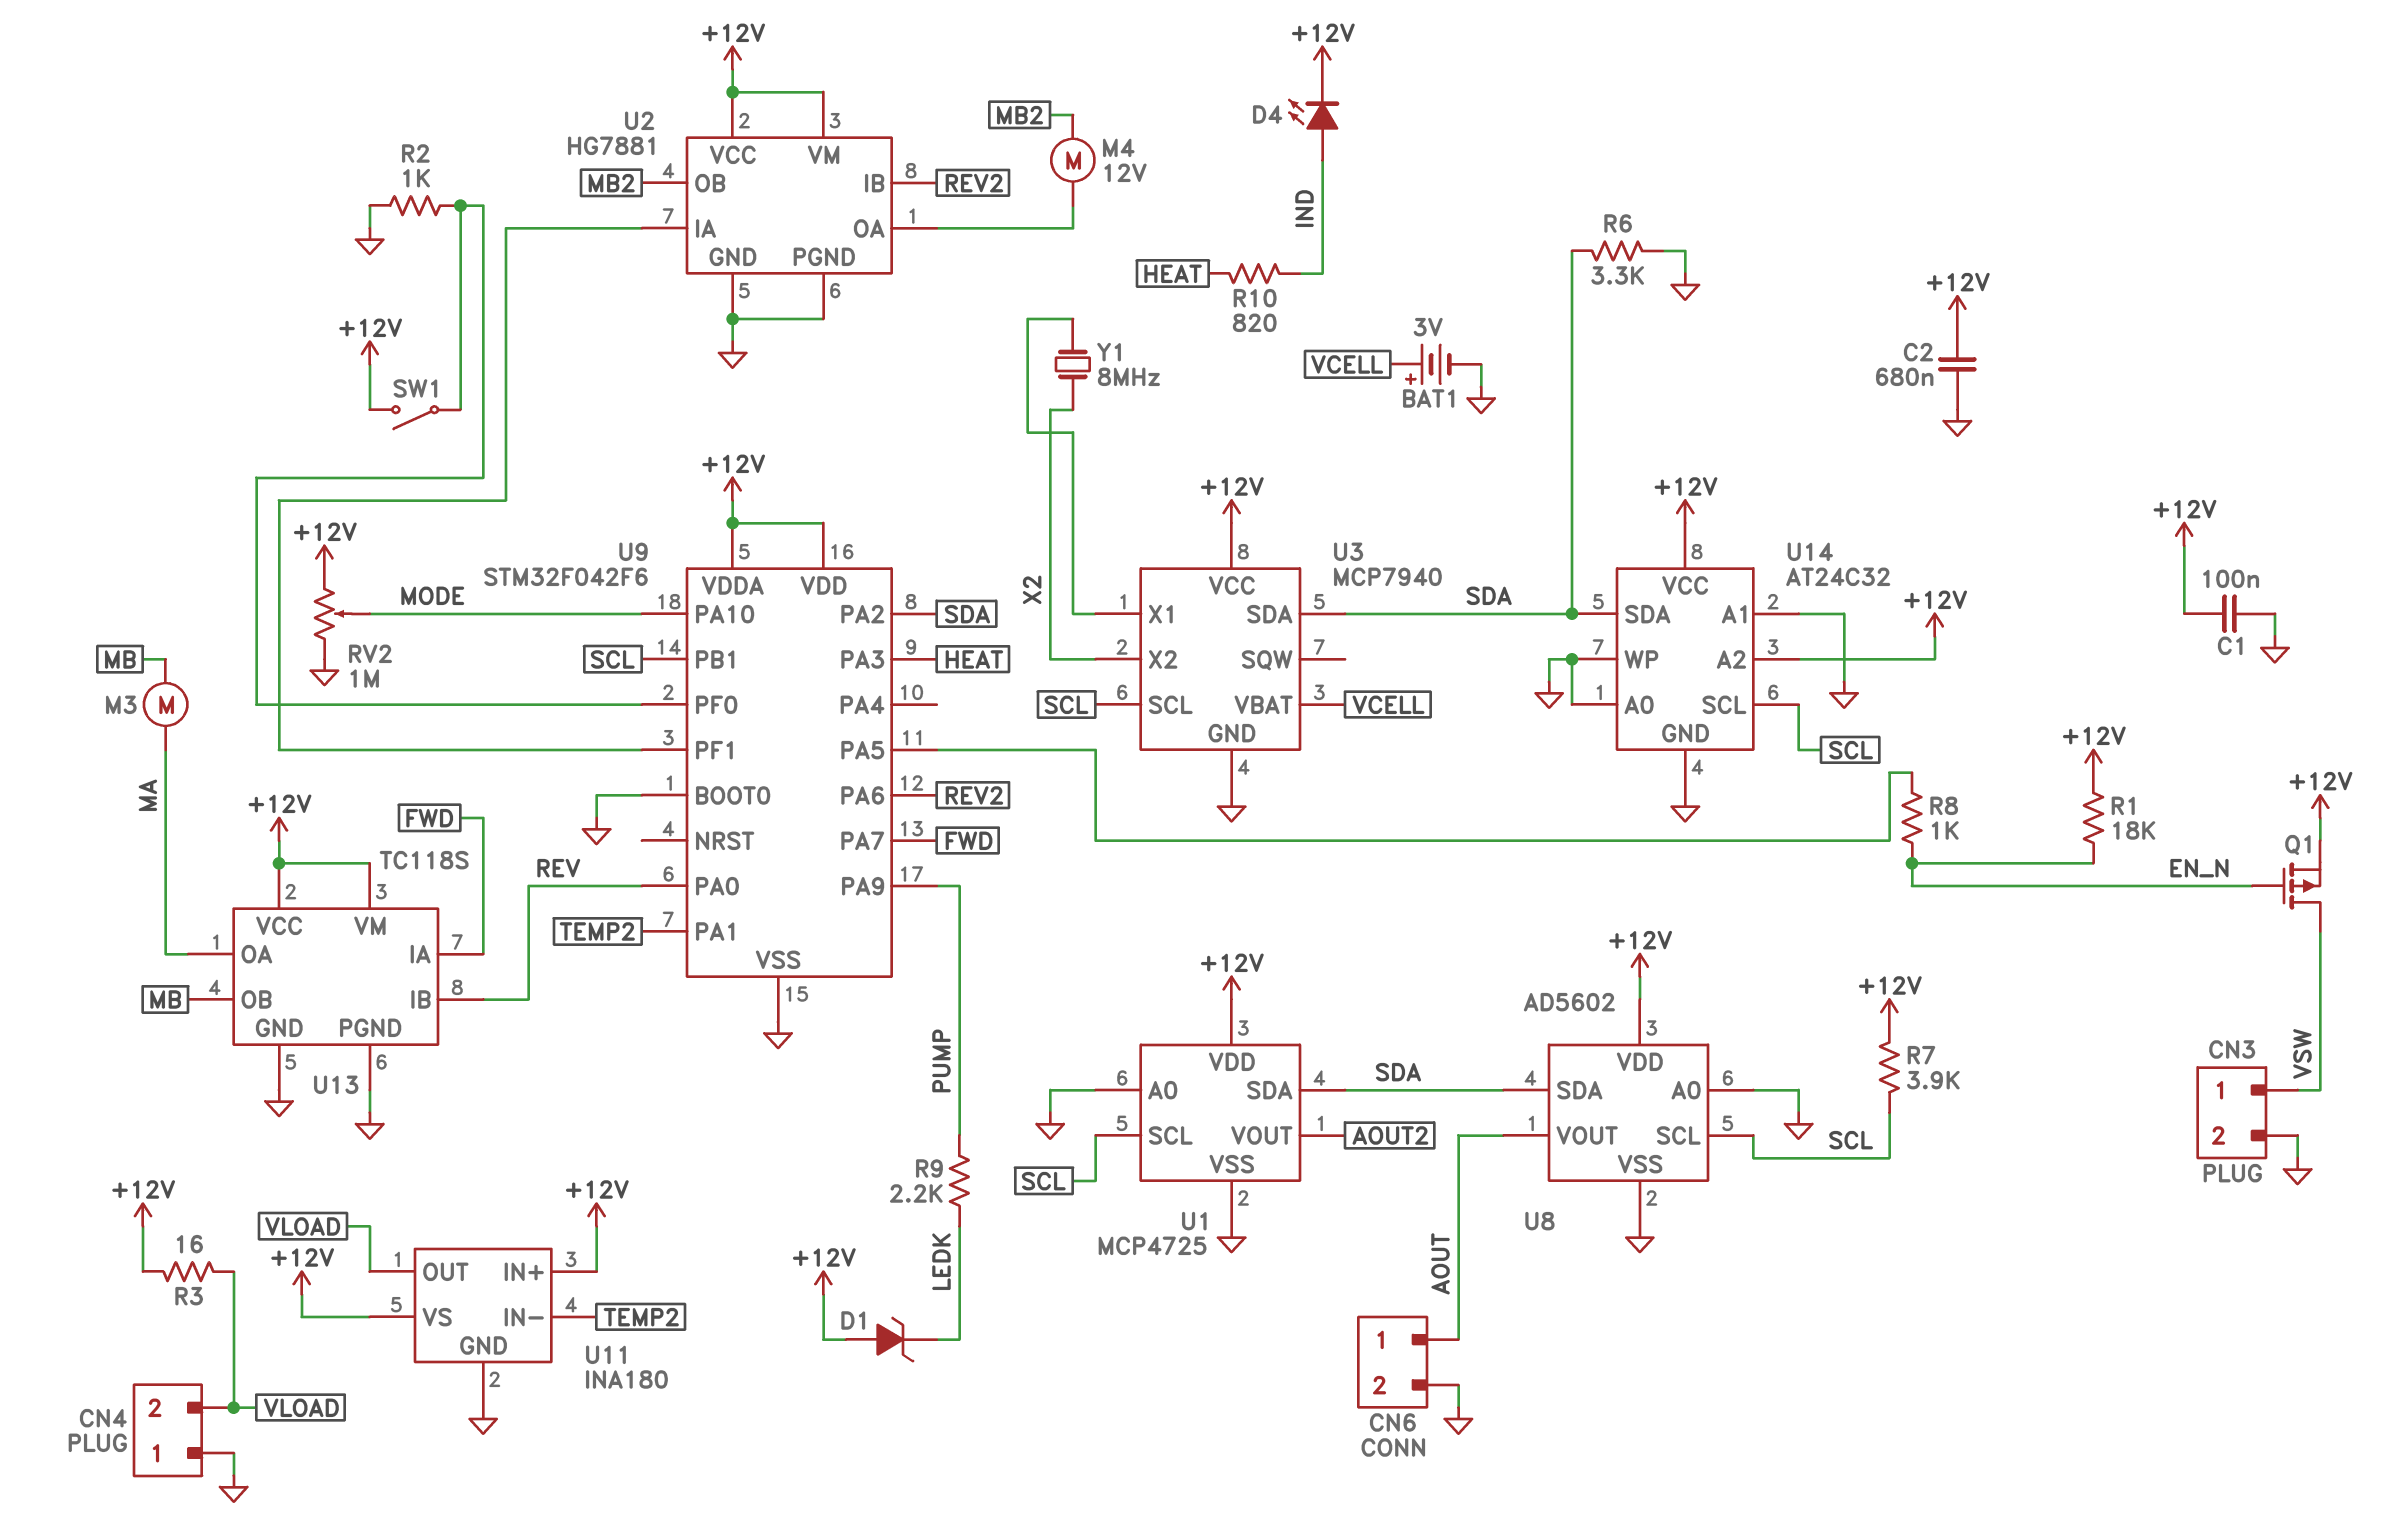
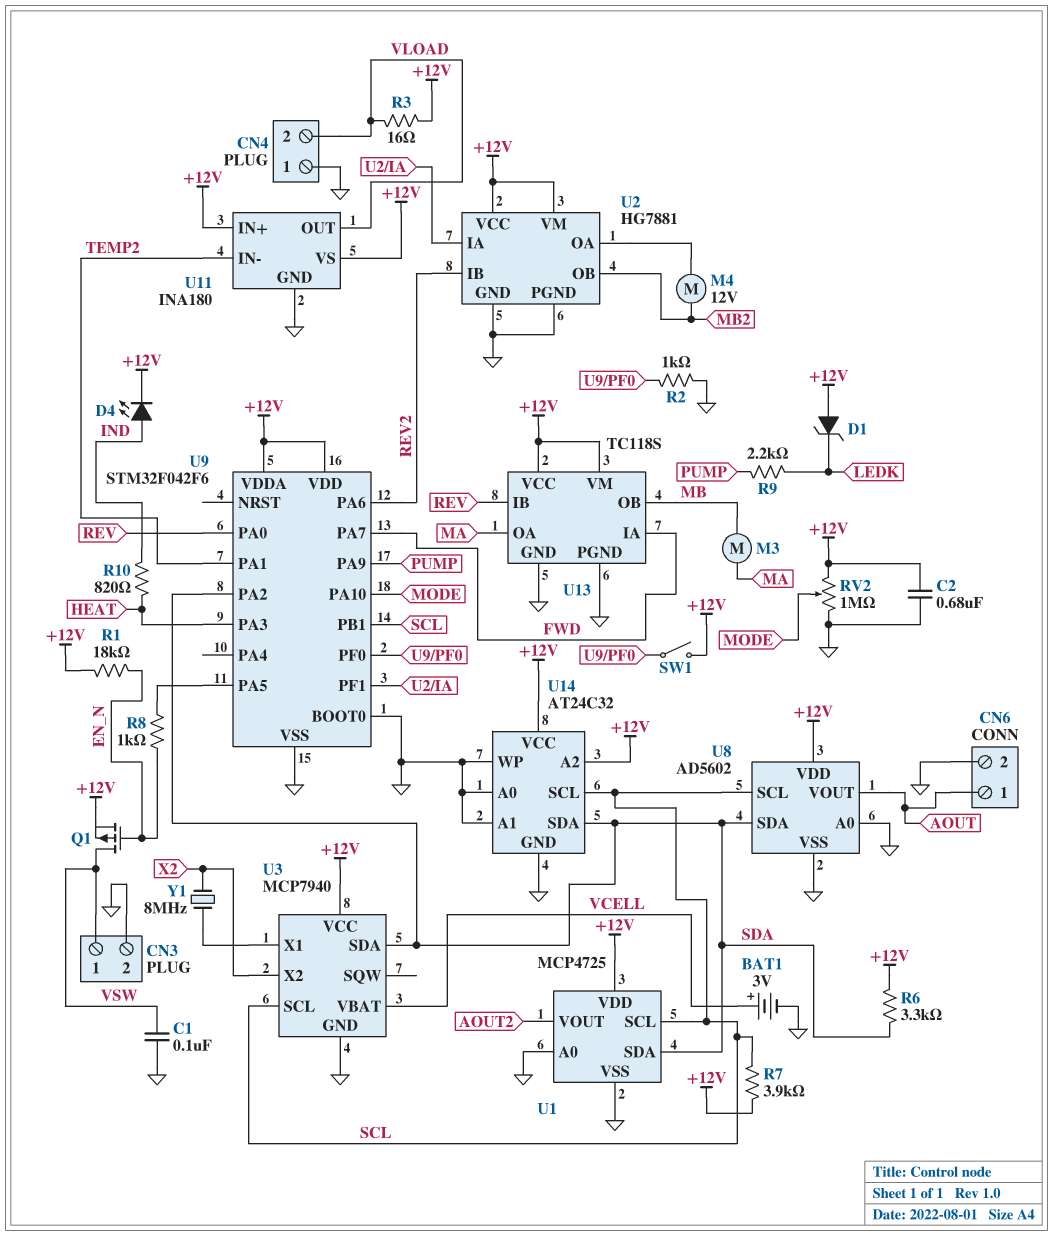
C1: 100nF (+12V, GND) -> 100nF (GND, VSW)
R6: 3.3k (GND, SDA) -> 3.3k (+12V, SDA)

